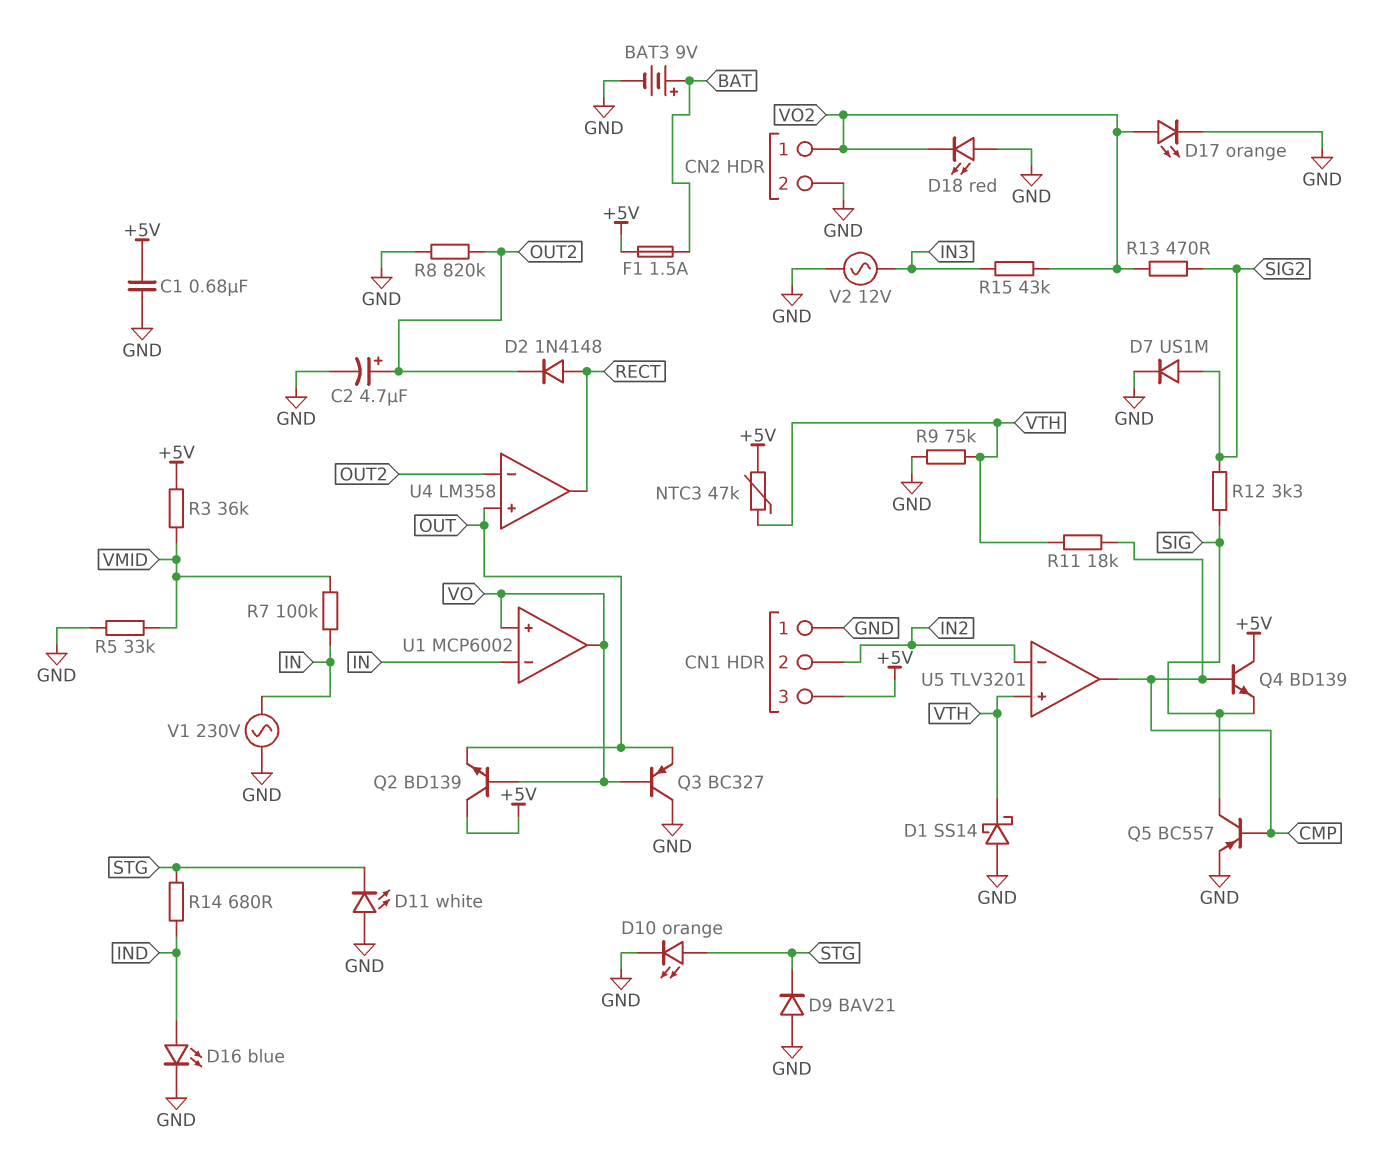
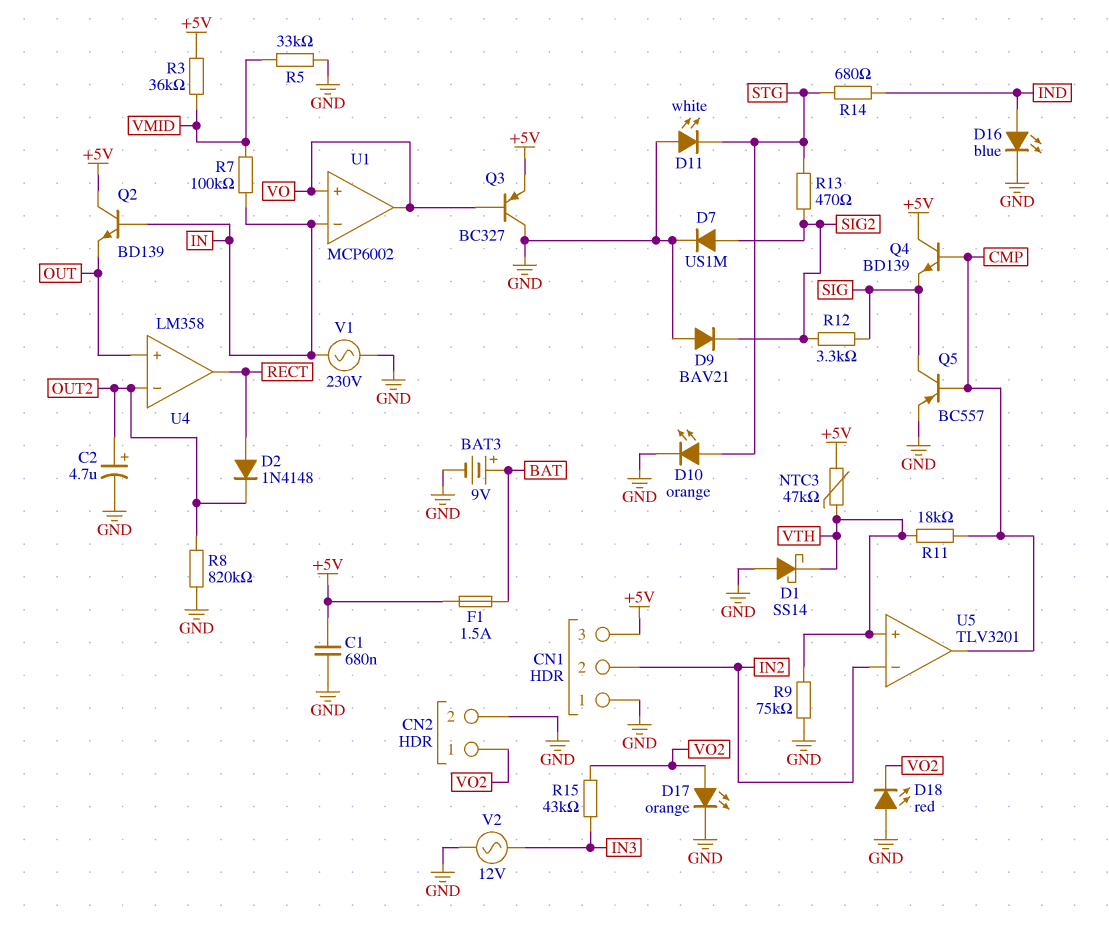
D9: diode BAV21 (A GND, K STG) -> diode BAV21 (A GND, K SIG2)
Q2: NPN BD139 (B VO, C +5V, E OUT) -> NPN BD139 (B IN, C +5V, E OUT)
Q3: PNP BC327 (B VO, C GND, E OUT) -> PNP BC327 (B VO, C GND, E +5V)
R13: 470 (SIG2, VO2) -> 470 (SIG2, STG)

